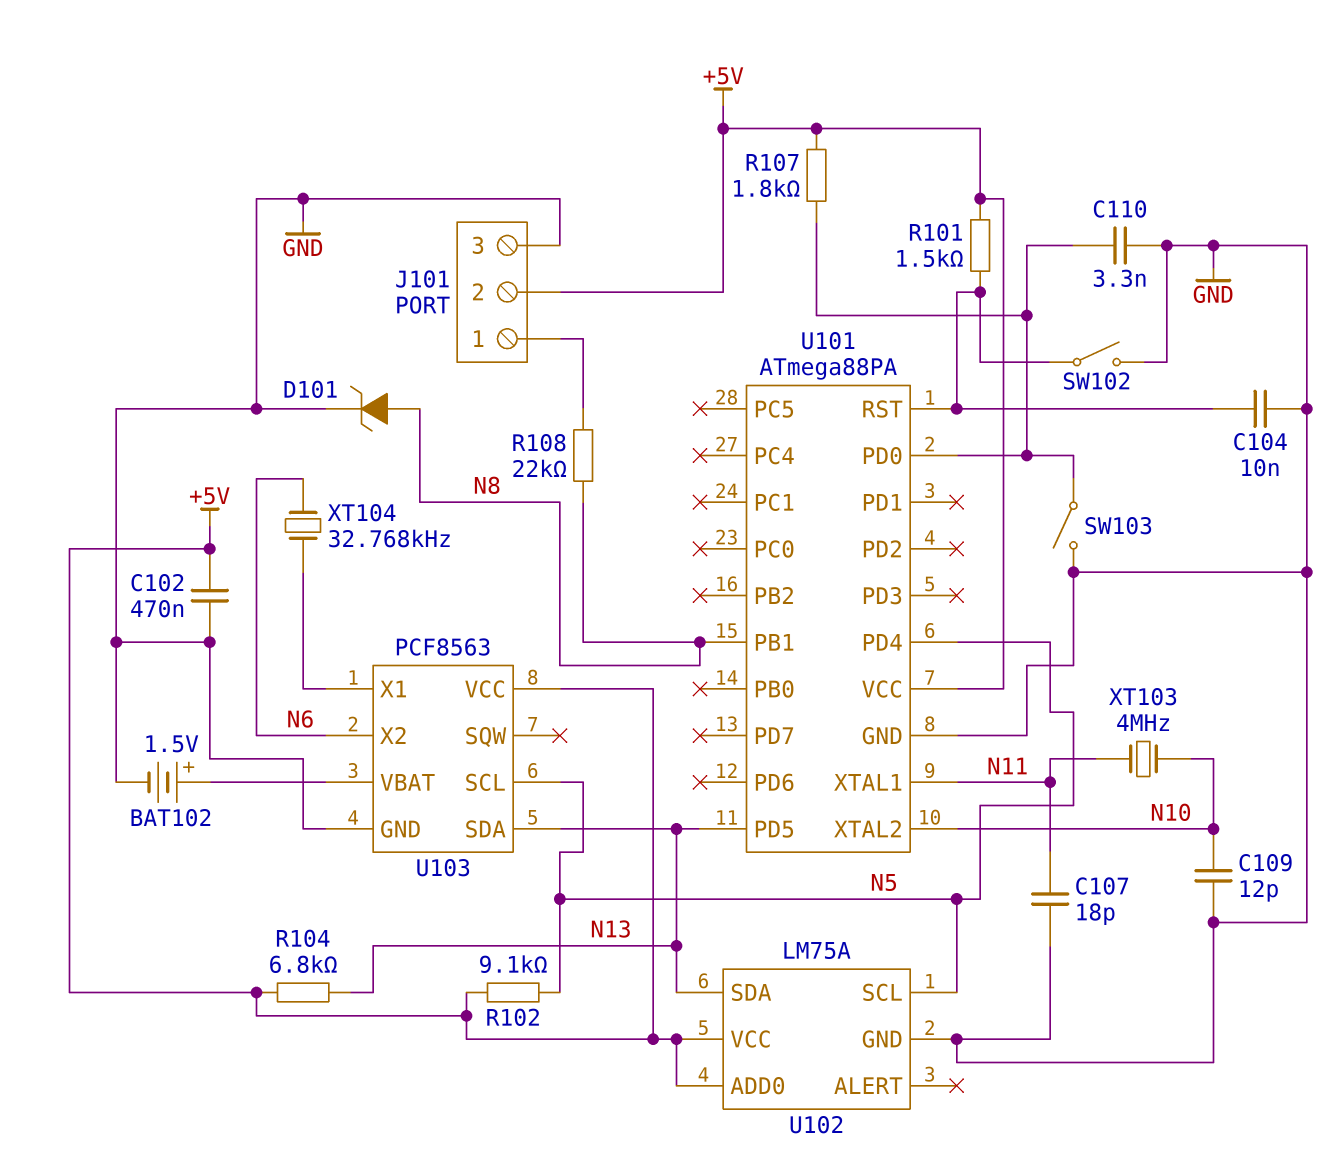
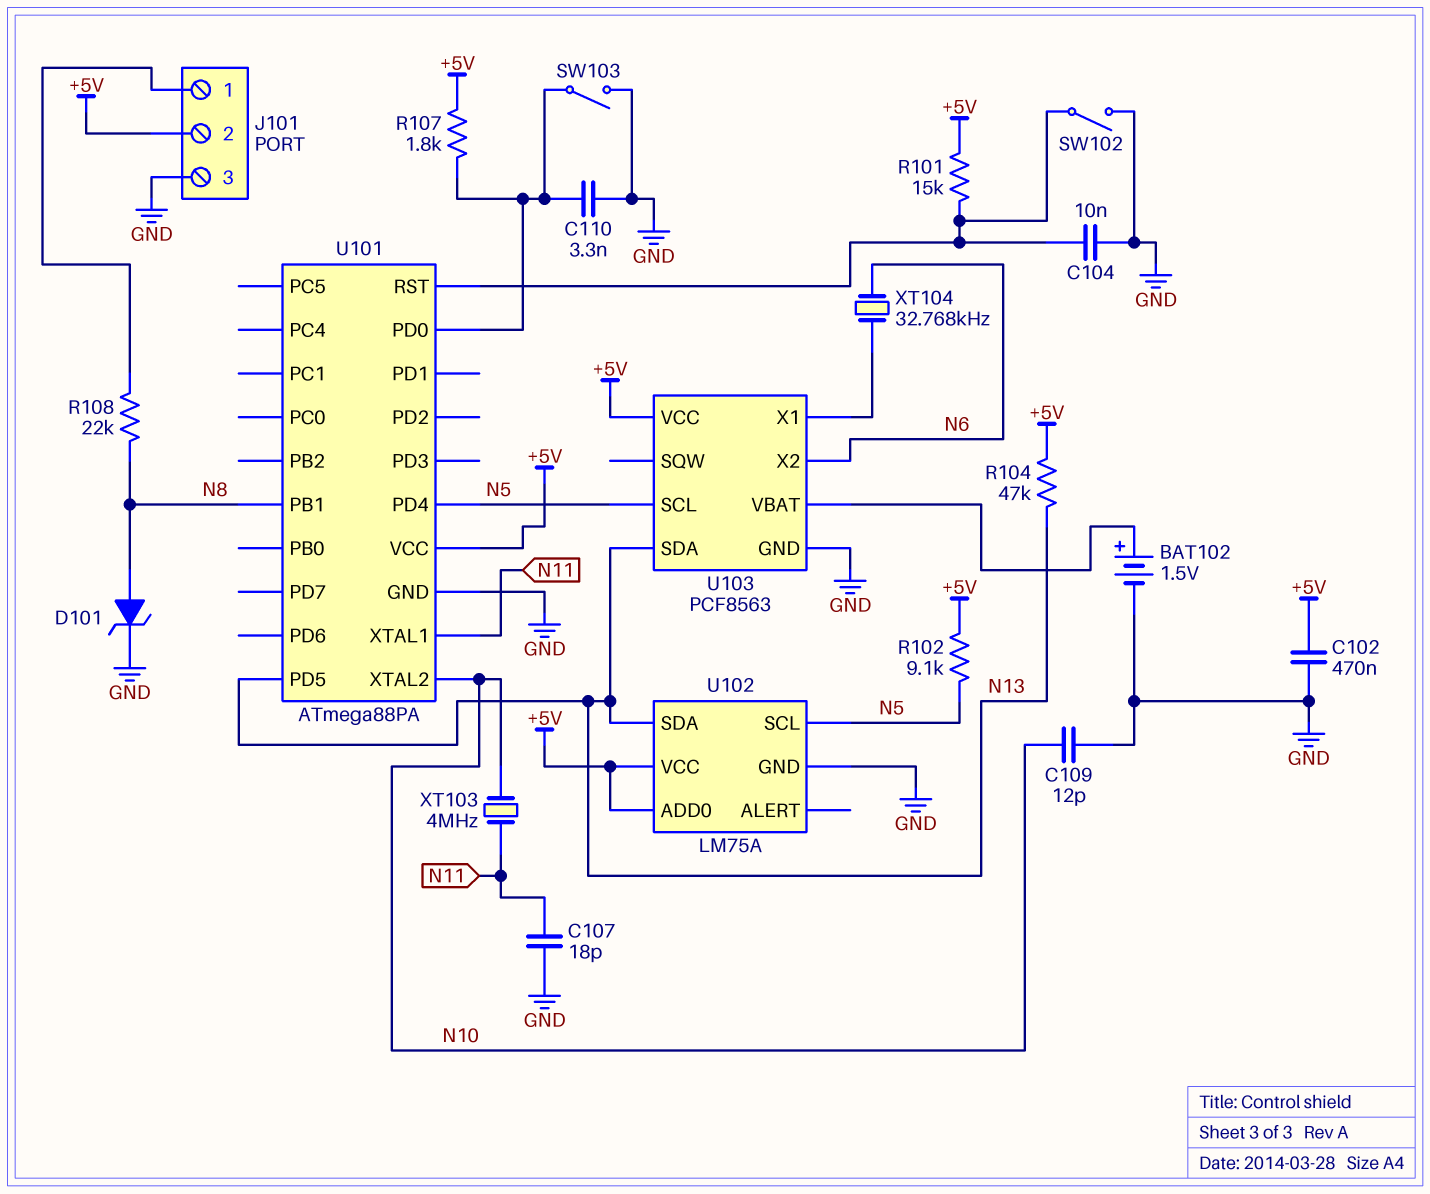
R101: 1.5k (+5V, U101/RST) -> 15k (+5V, U101/RST)
R104: 6.8k (+5V, N13) -> 47k (+5V, N13)

